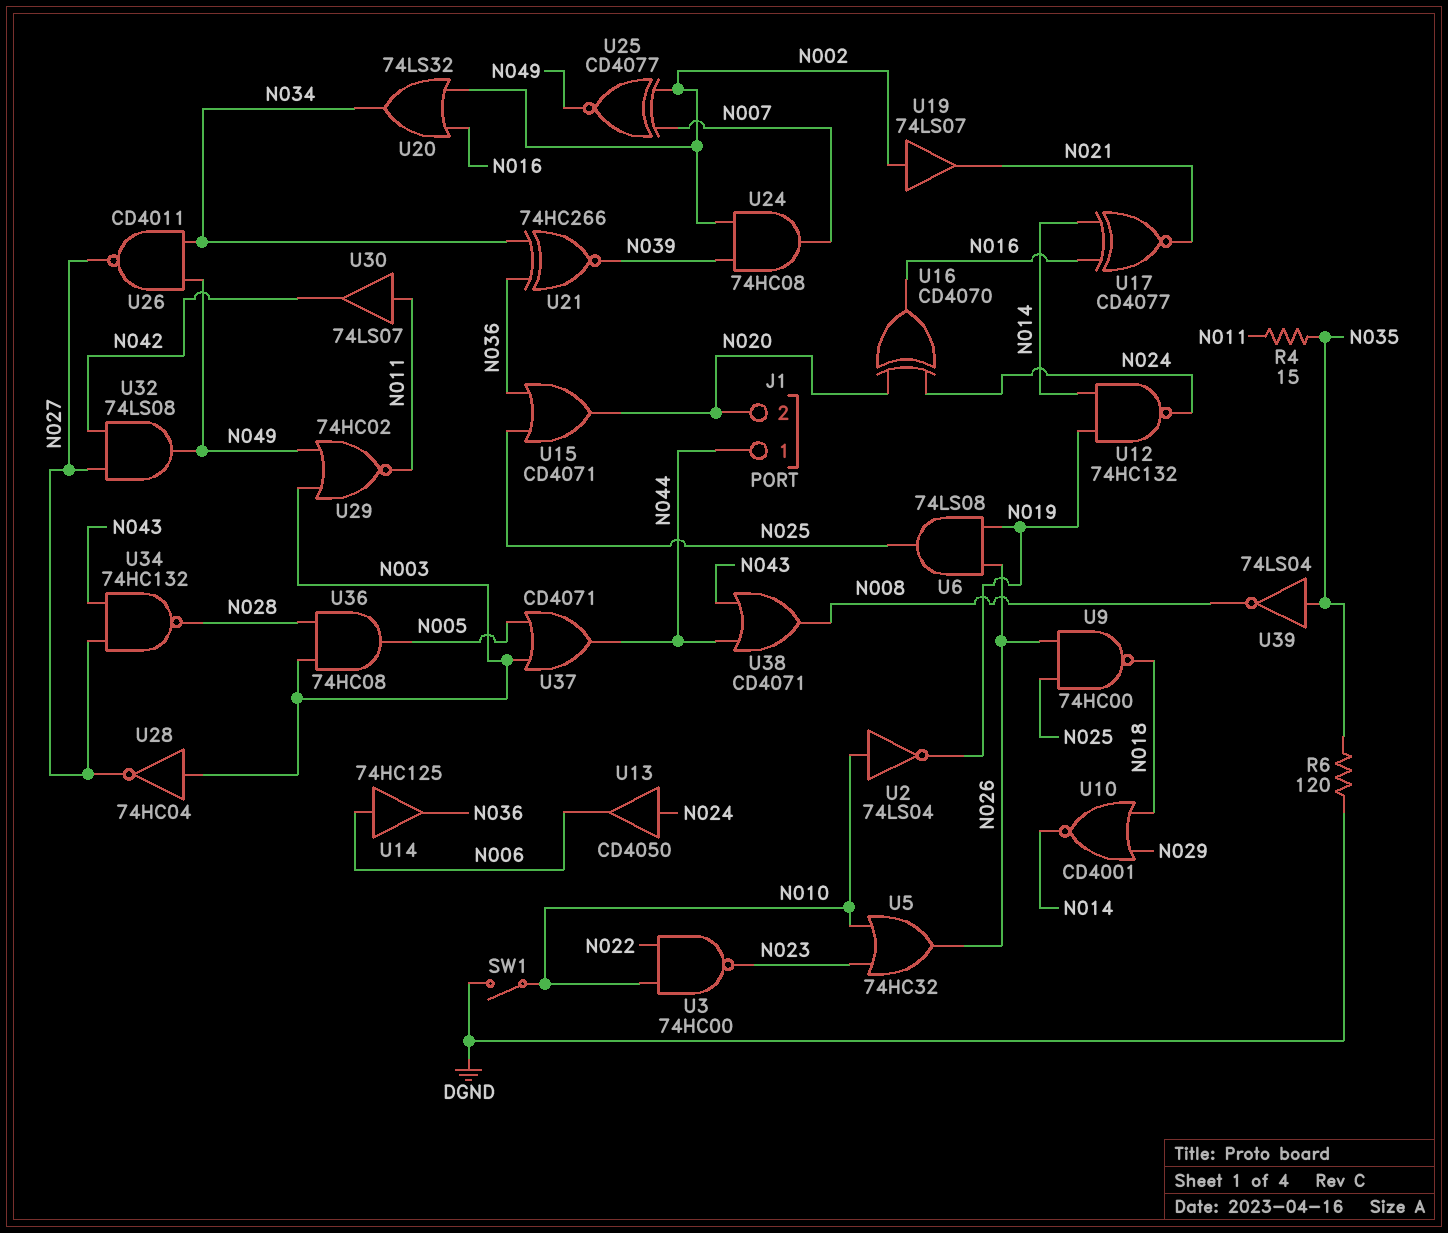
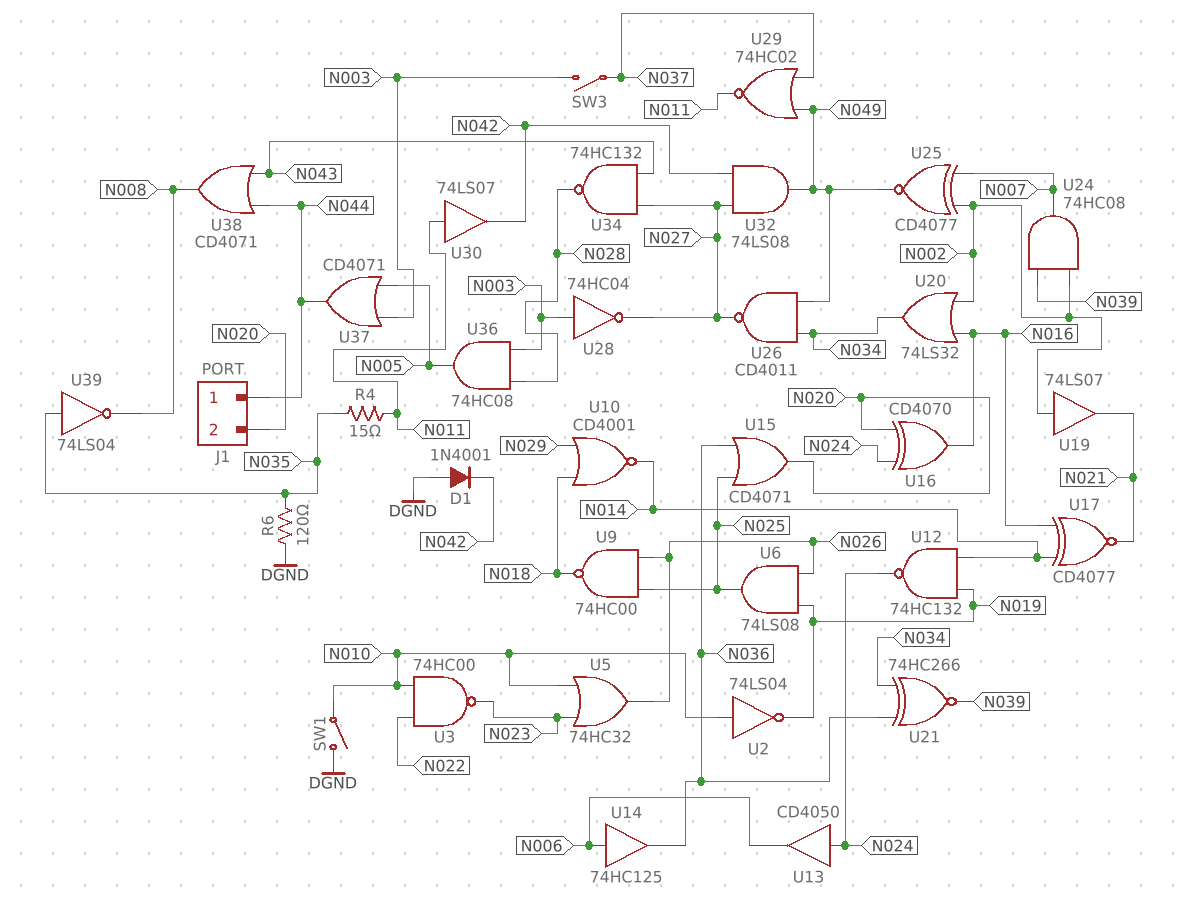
D1: none -> diode 1N4001 (A DGND, K N042)
SW3: none -> switch (N003, N037)
U29: NOR 74HC02 (in N003, in N049, out N011) -> NOR 74HC02 (in N037, in N049, out N011)

